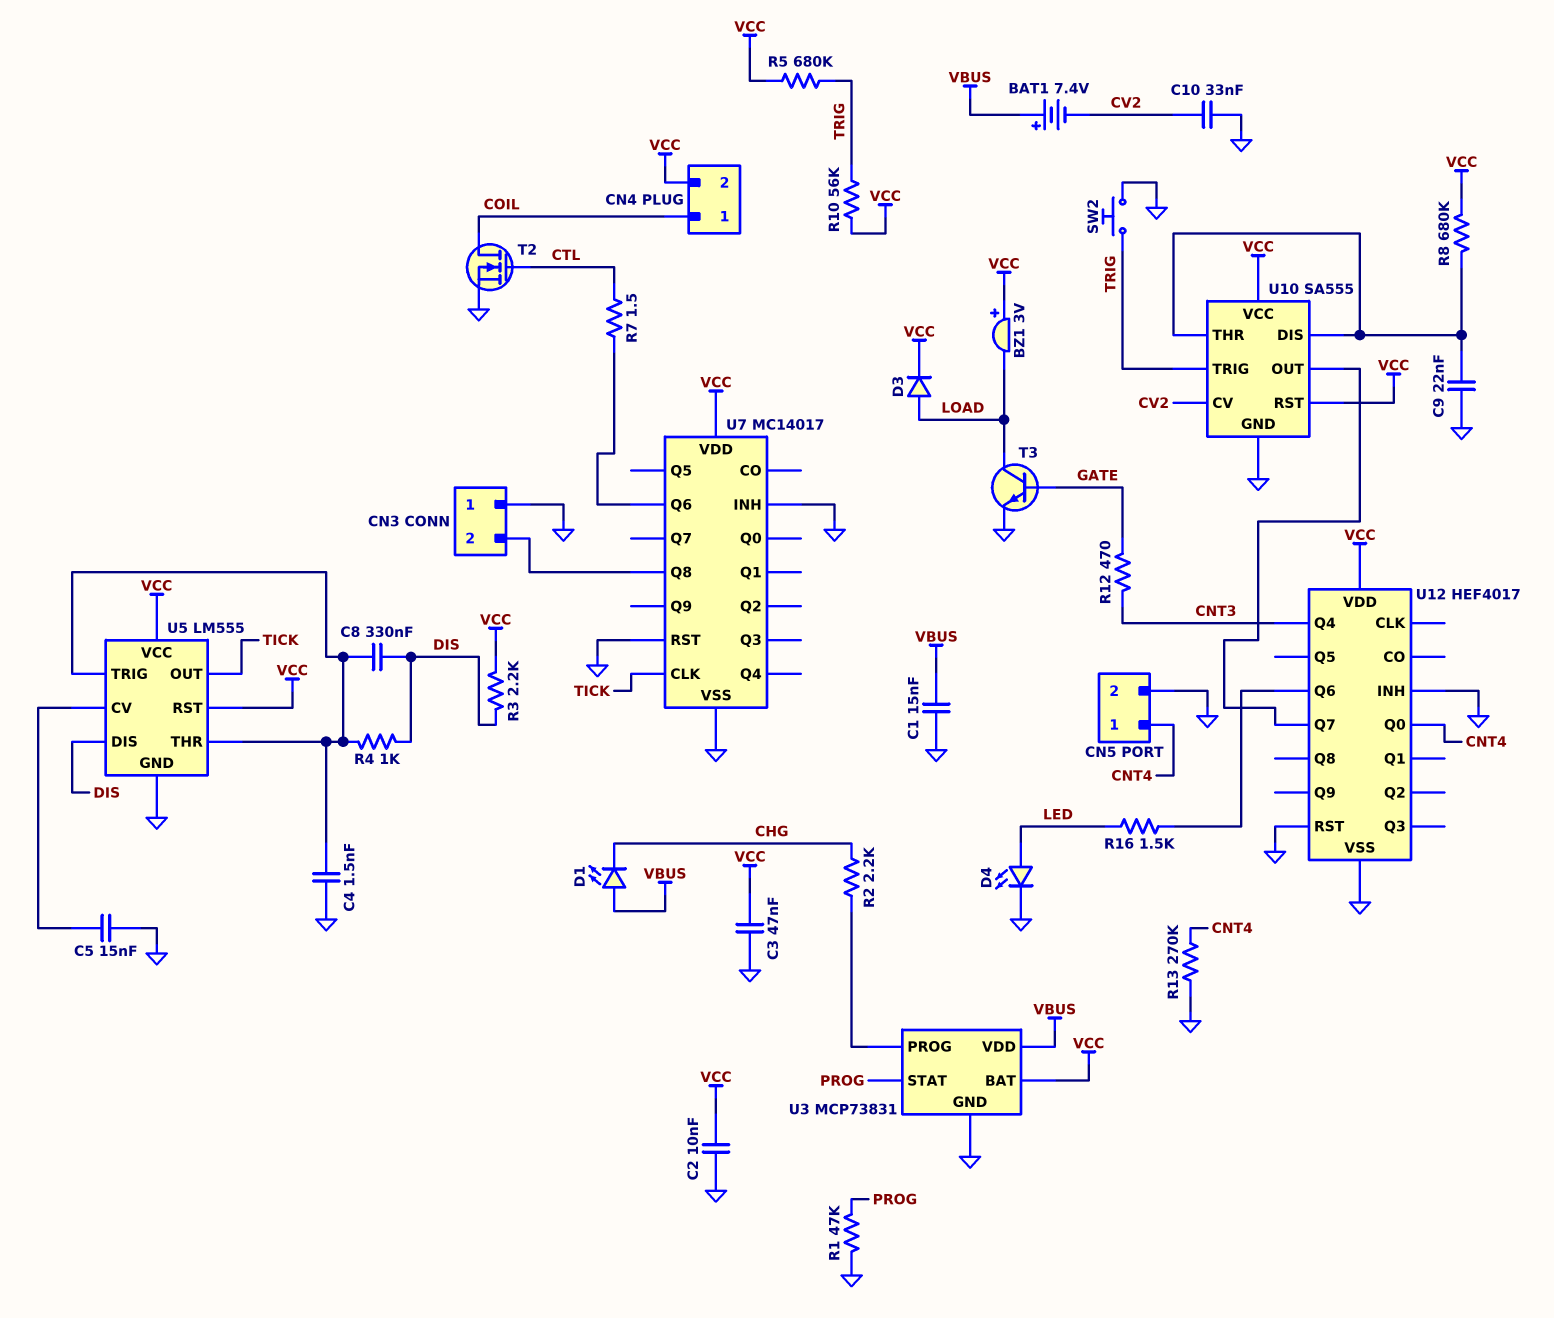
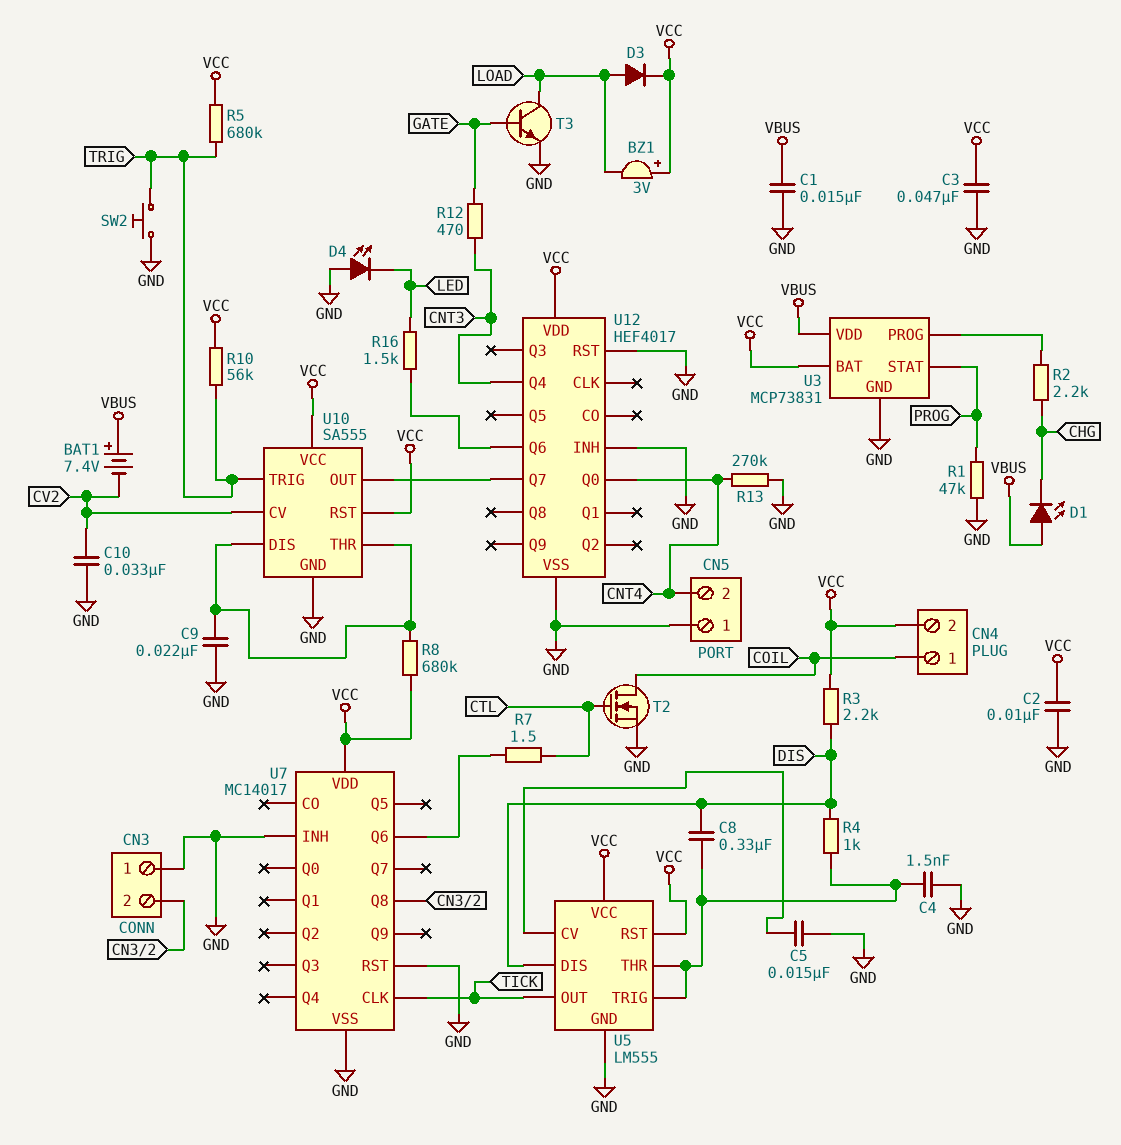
CN5 pin 1: CNT4 -> GND
CN5 pin 2: GND -> CNT4
D4: LED (A LED, K GND) -> LED (A GND, K LED)

